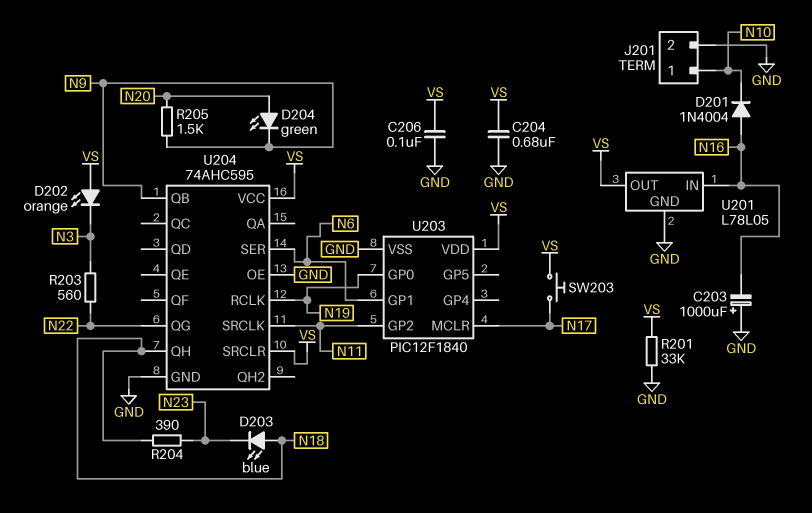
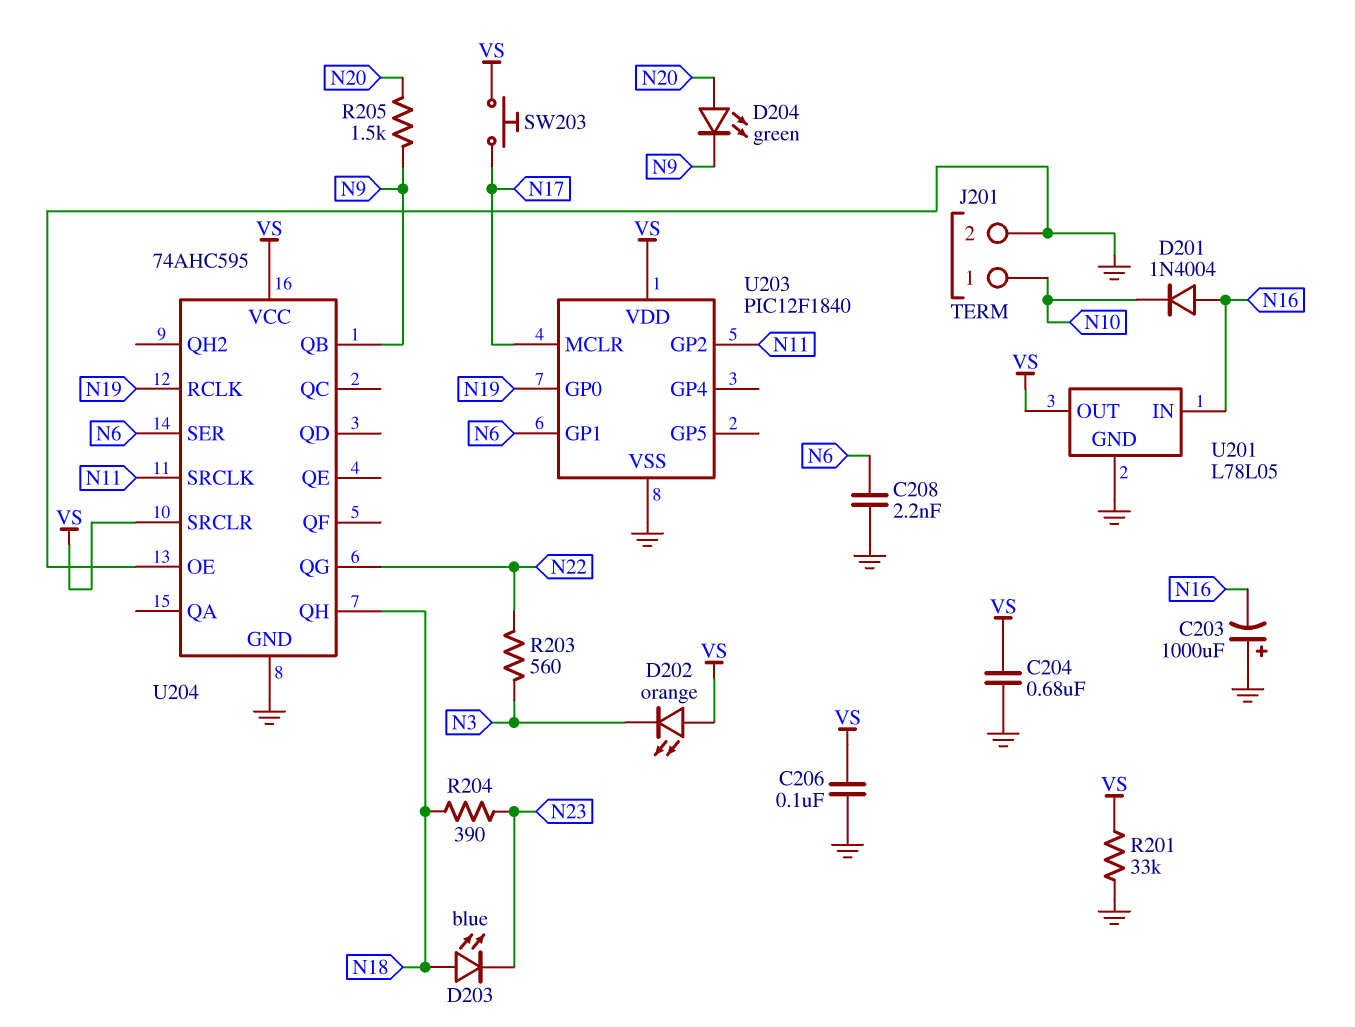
C208: none -> 2.2nF (GND, N6)

